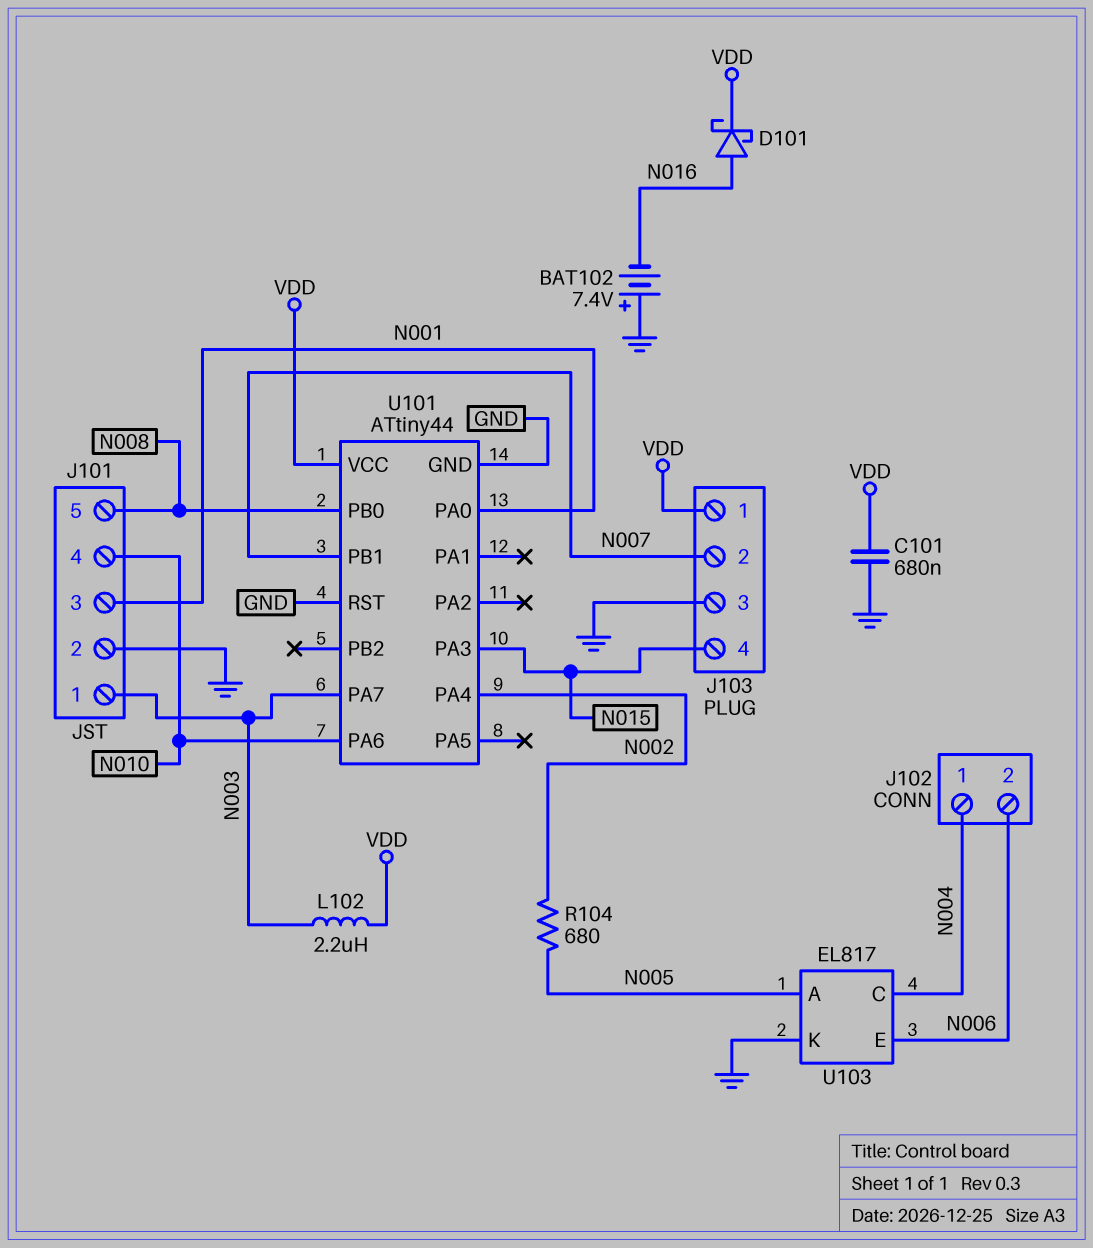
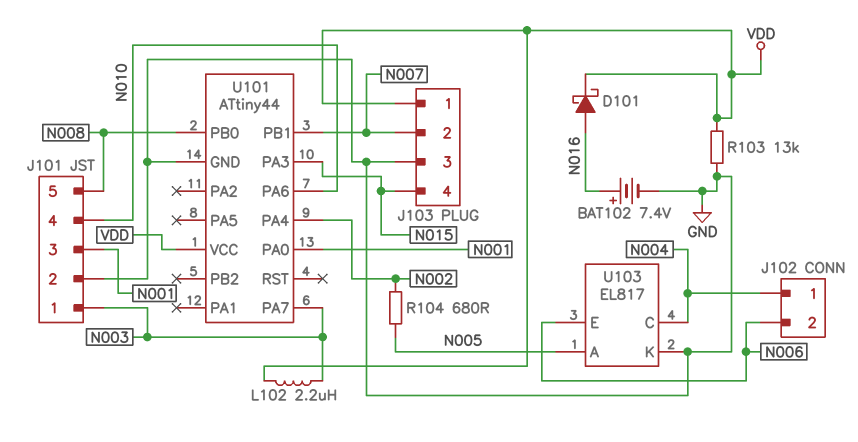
BAT102: 7.4V (plus GND, minus N016) -> 7.4V (plus N016, minus GND)
C101: 680nF (GND, VDD) -> none
R103: none -> 13k (GND, VDD)
U101 pin RST: GND -> none

